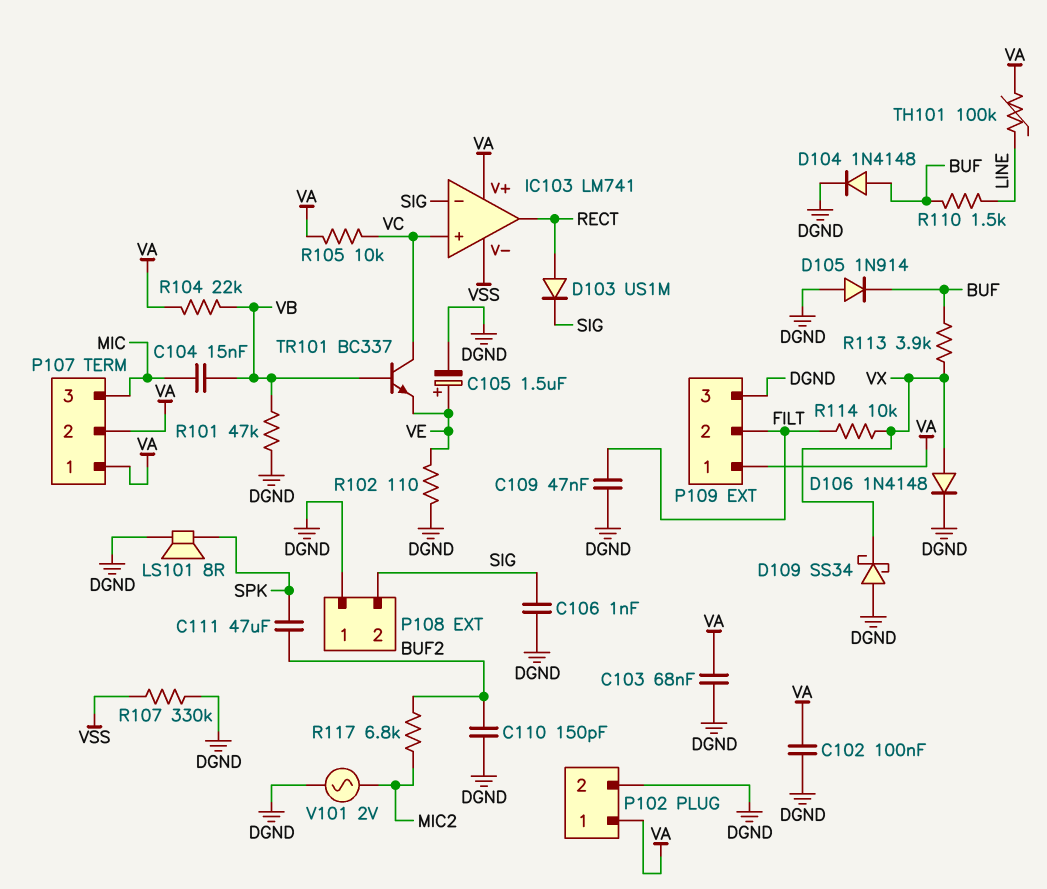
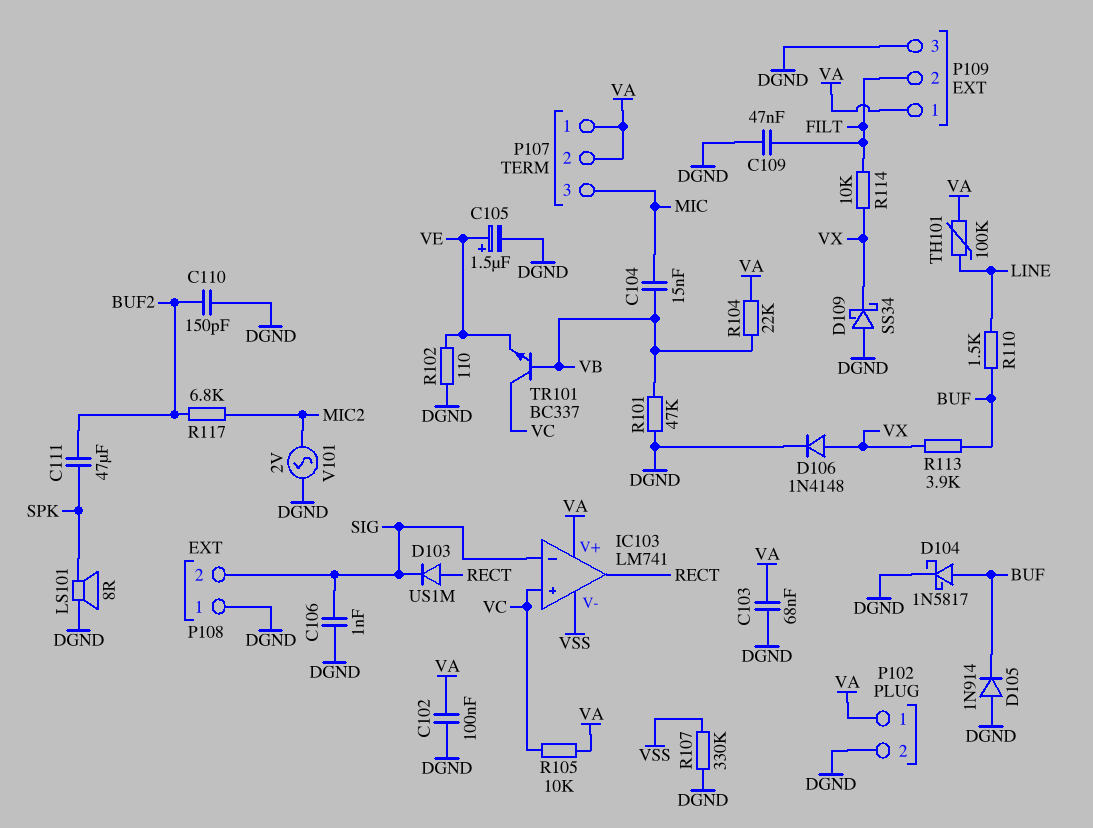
D104: diode 1N4148 (A BUF, K DGND) -> schottky 1N5817 (A BUF, K DGND)

